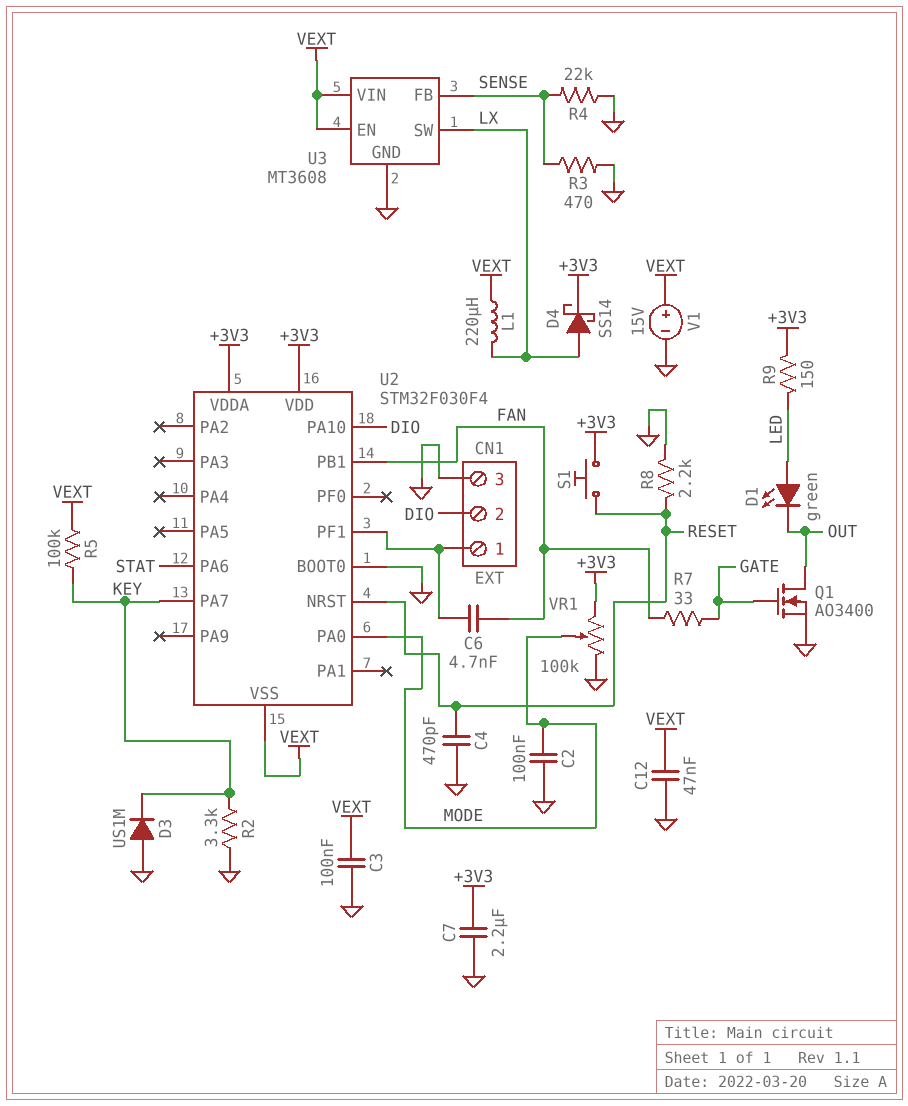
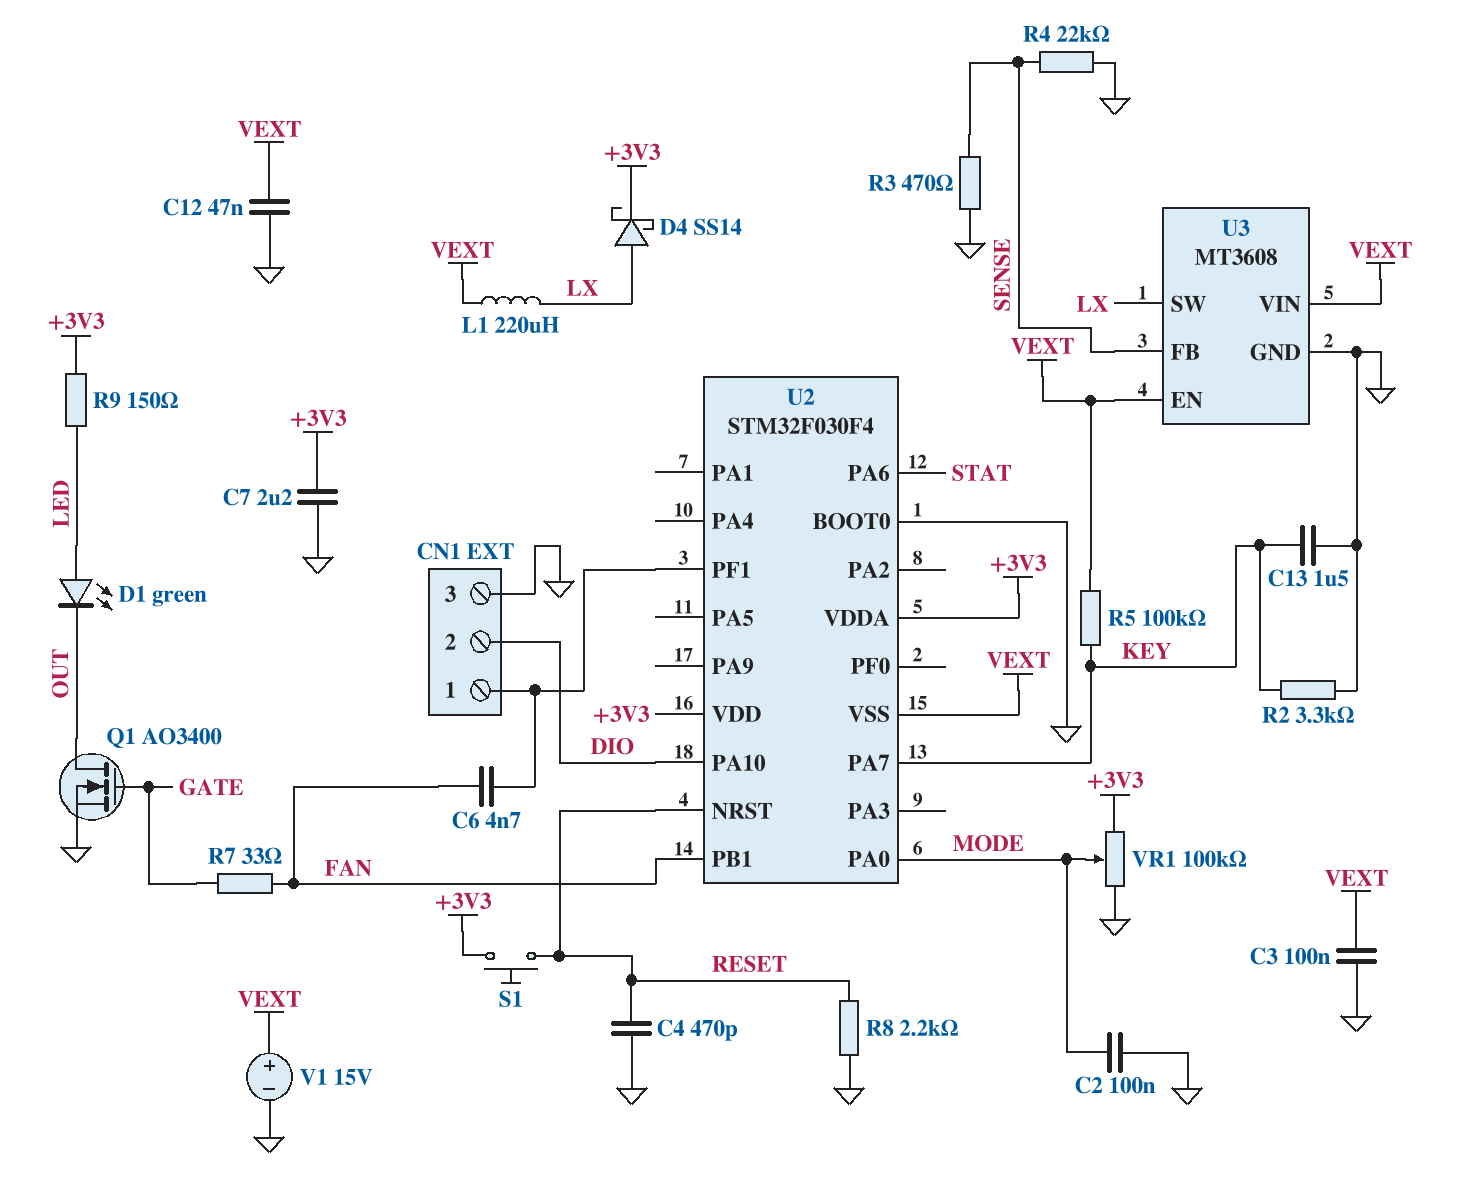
C13: none -> 1.5uF (GND, KEY)
D3: diode US1M (A GND, K KEY) -> none

